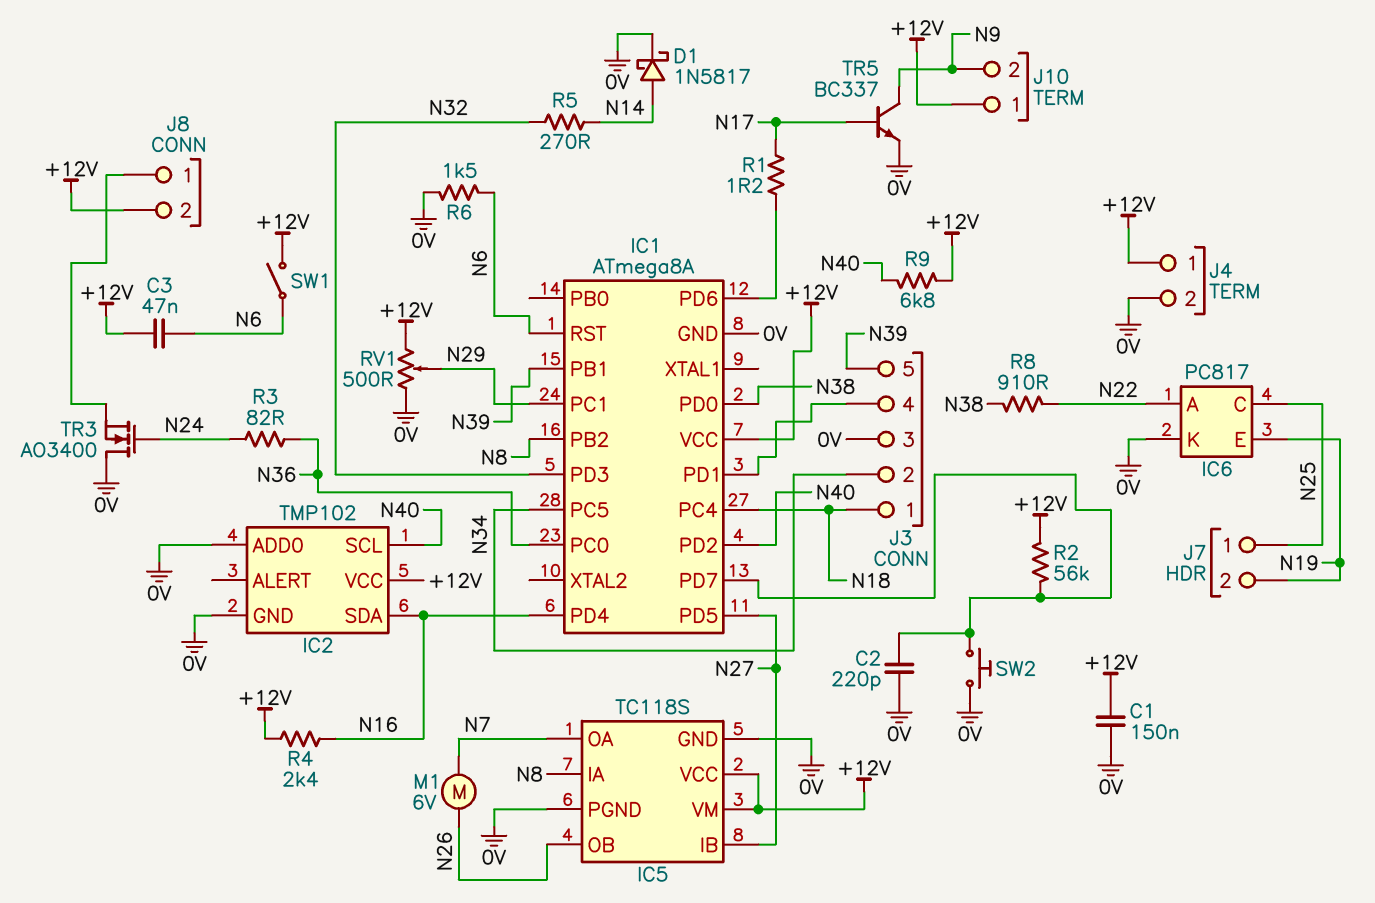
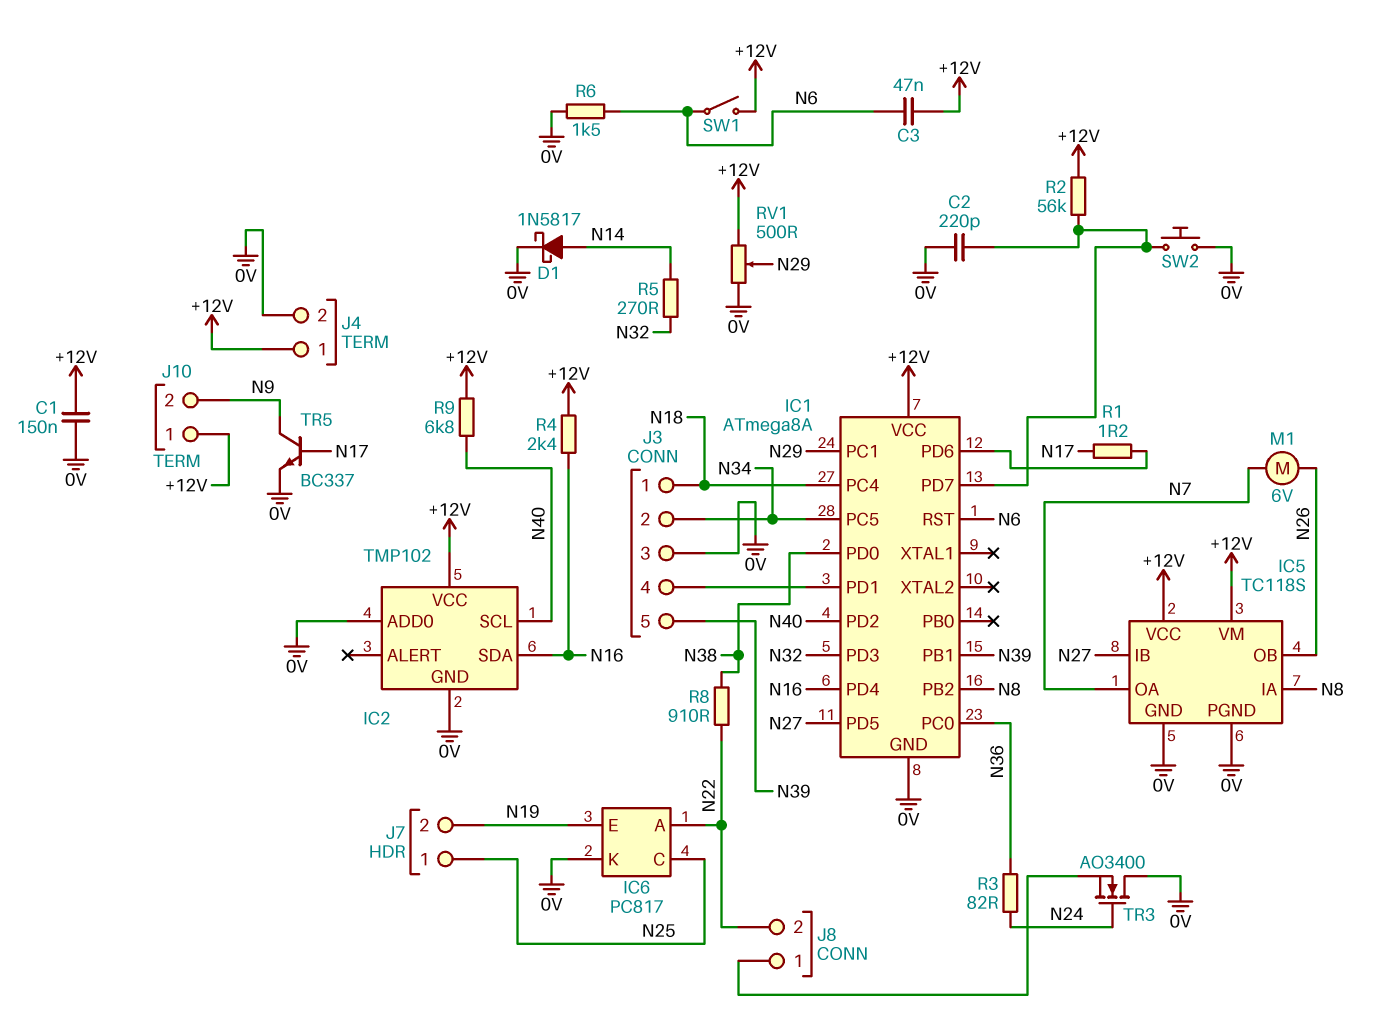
J8 pin 2: +12V -> N22

